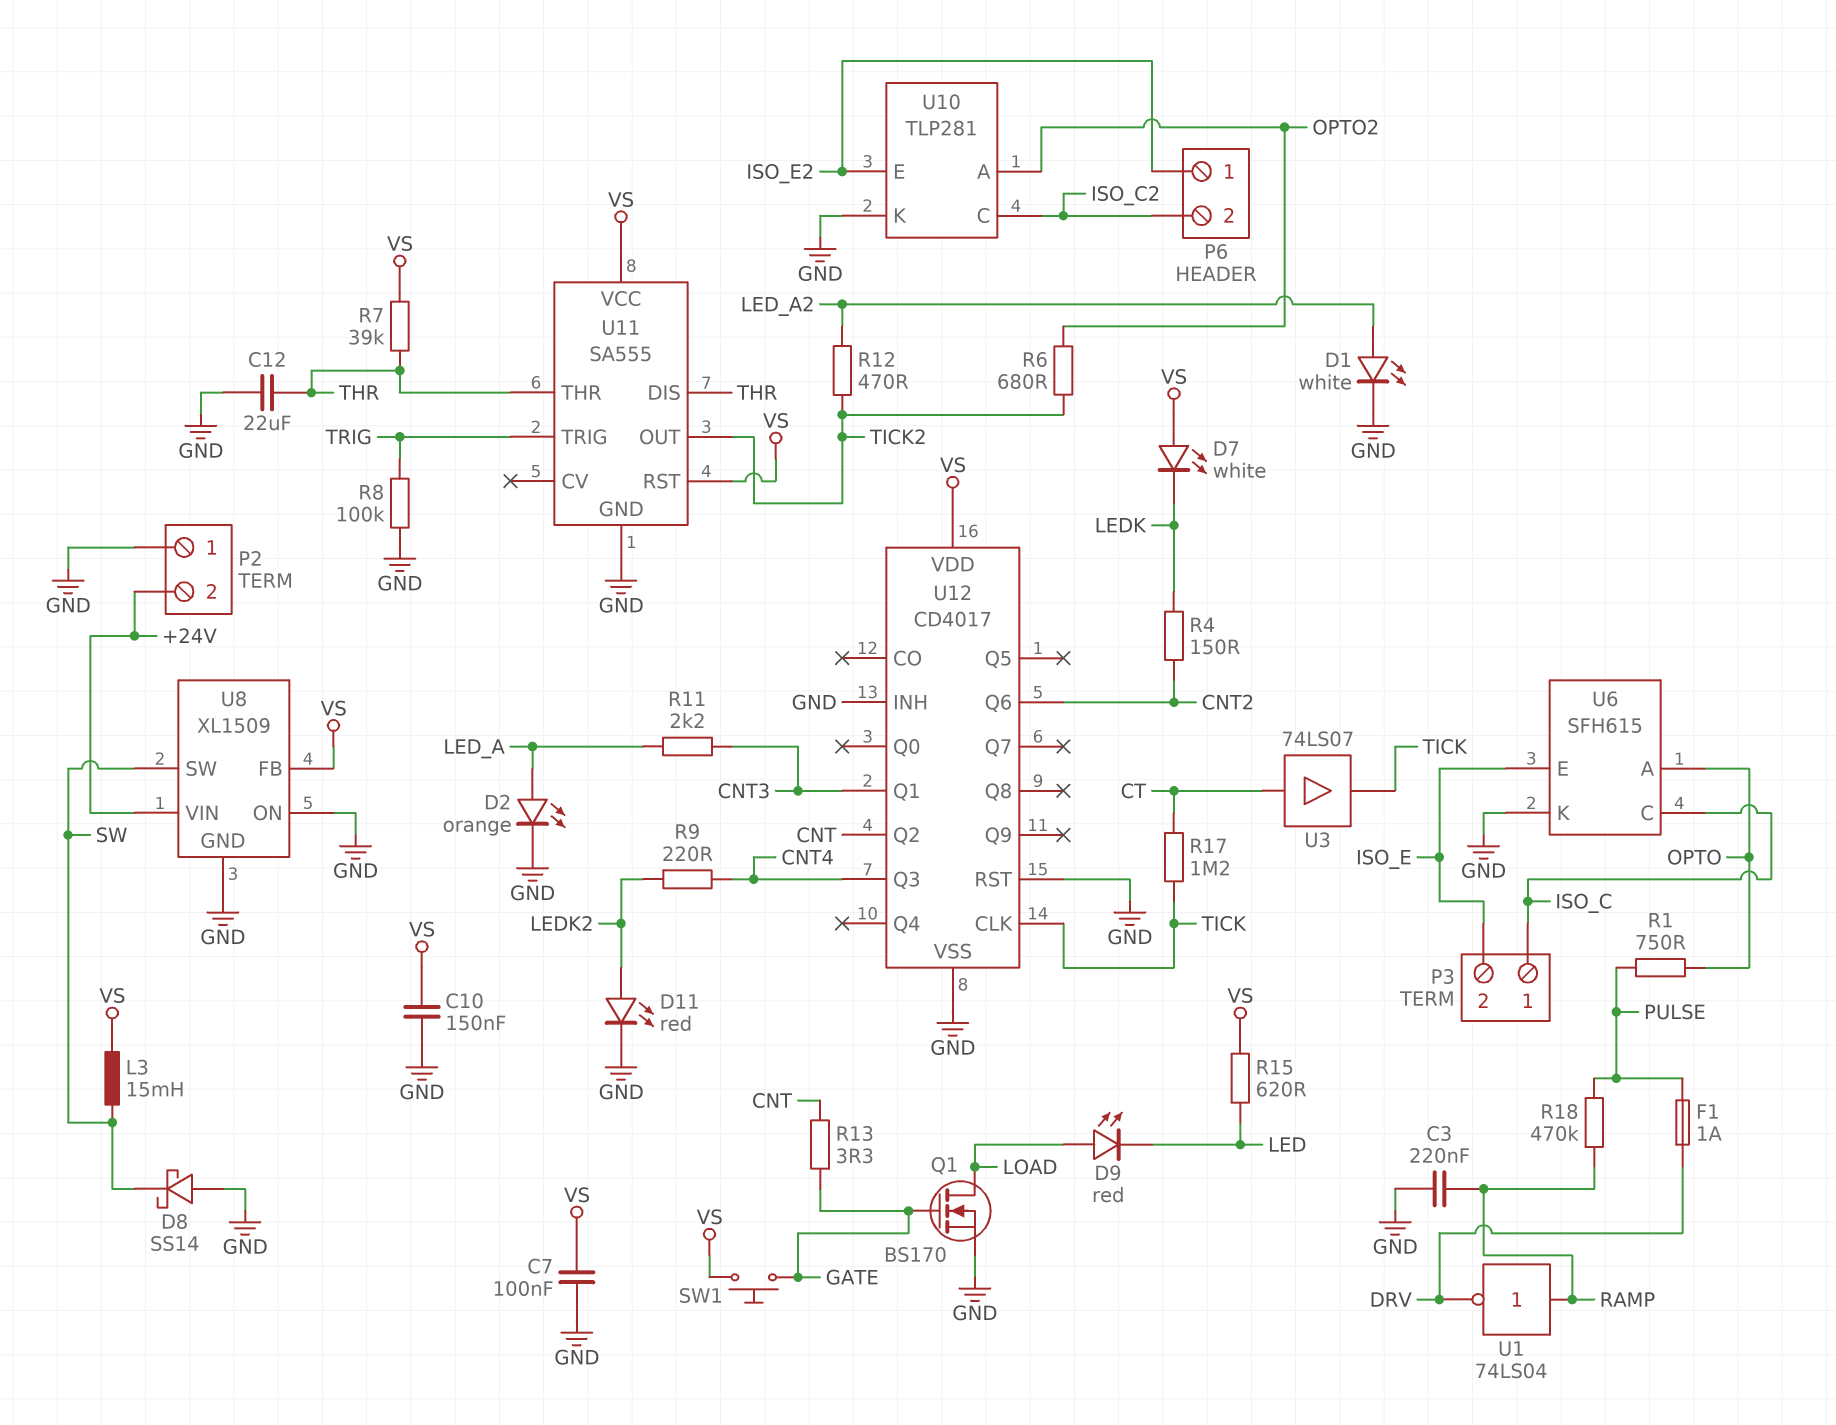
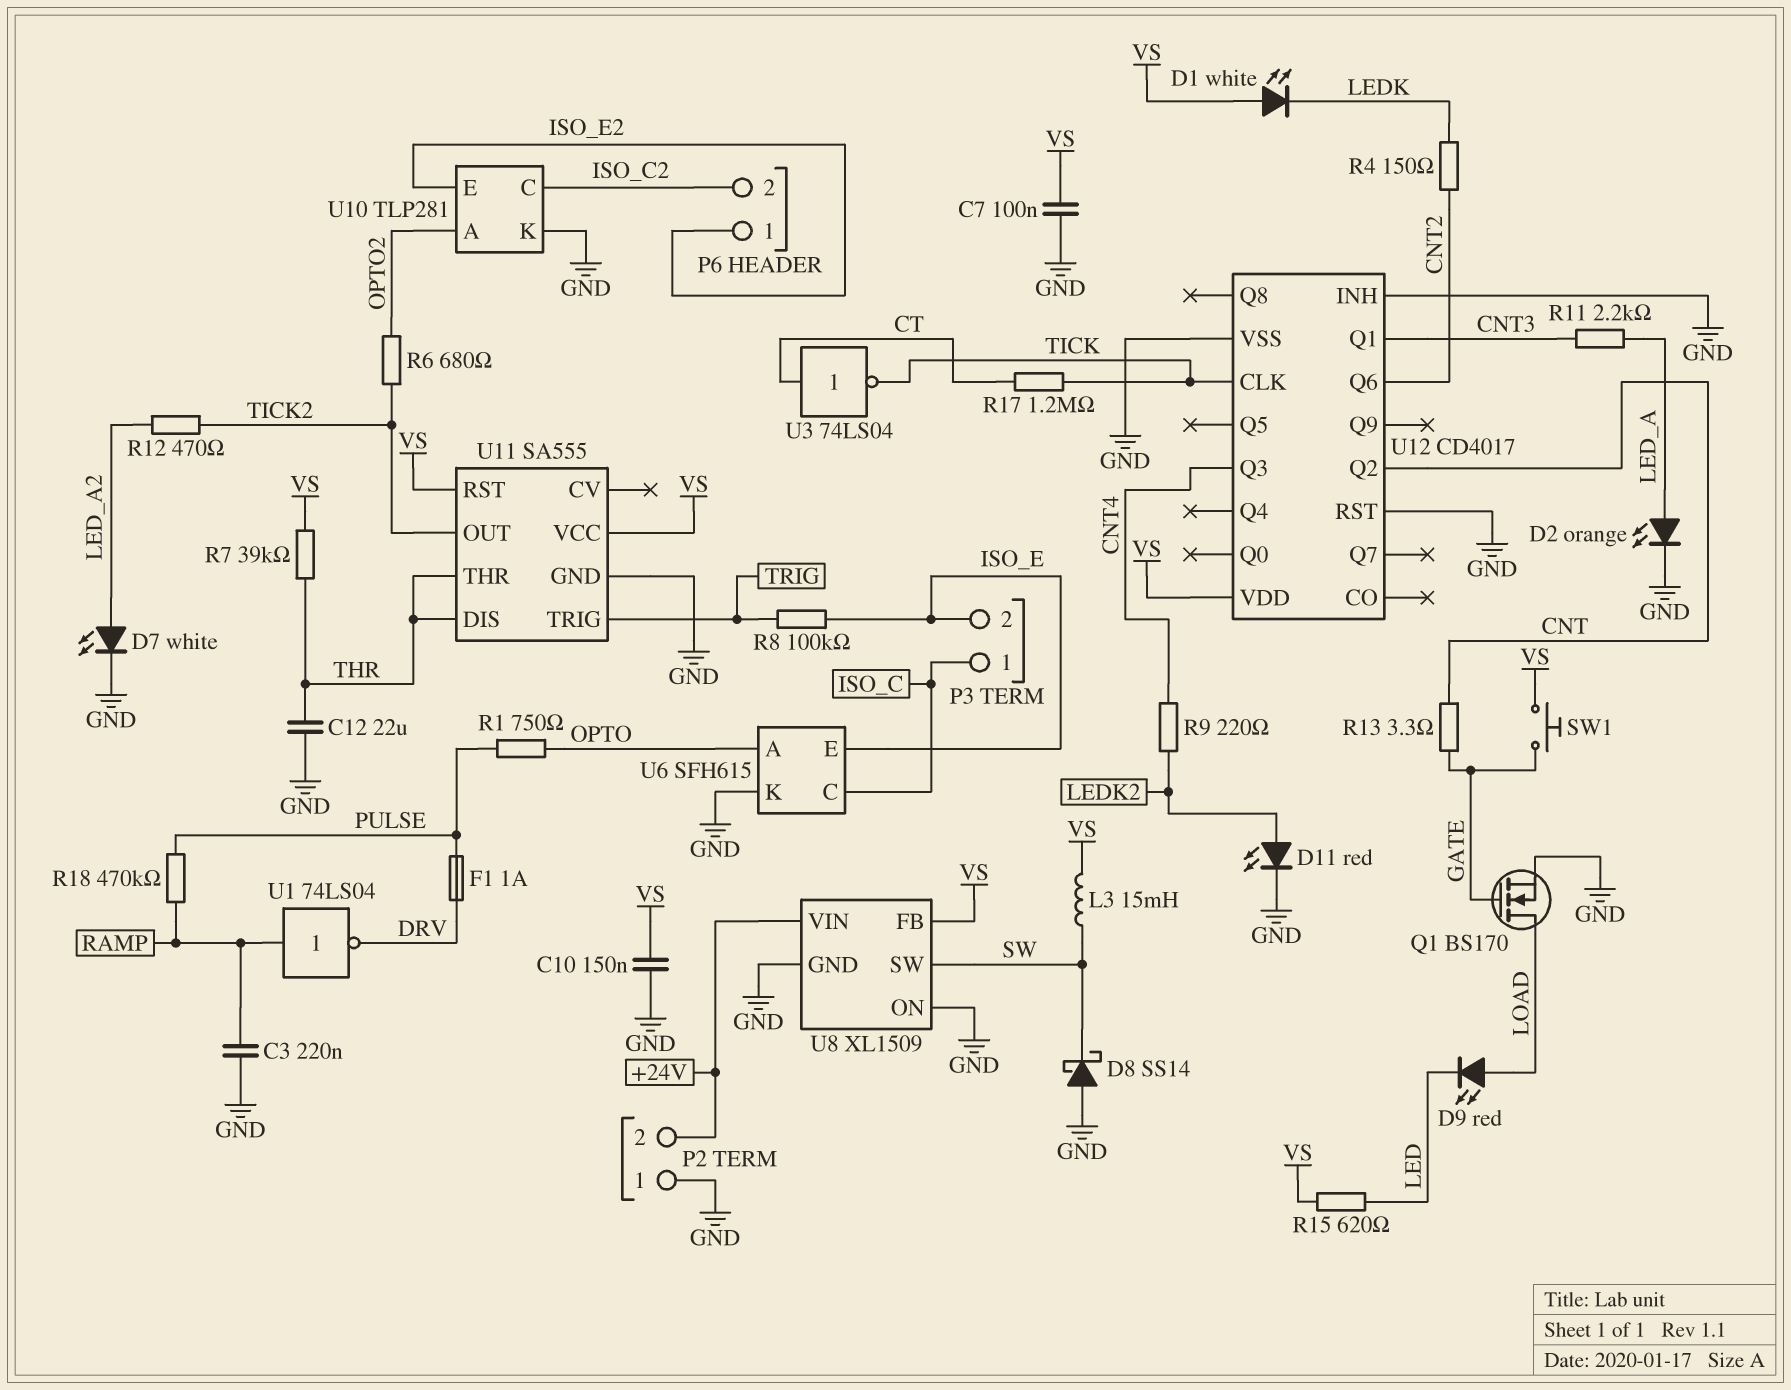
D1: LED white (A LED_A2, K GND) -> LED white (A VS, K LEDK)
D7: LED white (A VS, K LEDK) -> LED white (A LED_A2, K GND)
R8: 100k (GND, TRIG) -> 100k (ISO_E, TRIG)
U3: buffer 74LS07 (in CT, out TICK) -> NOT 74LS04 (in CT, out TICK)

